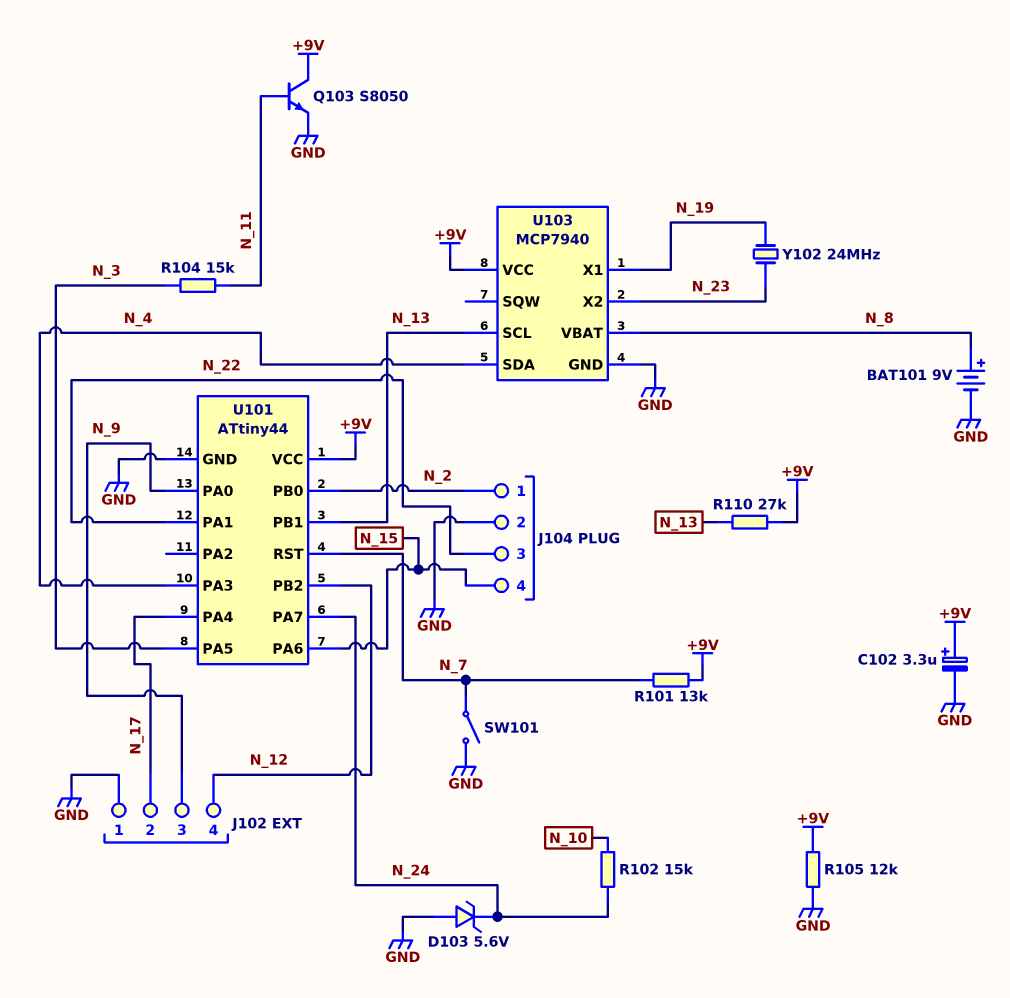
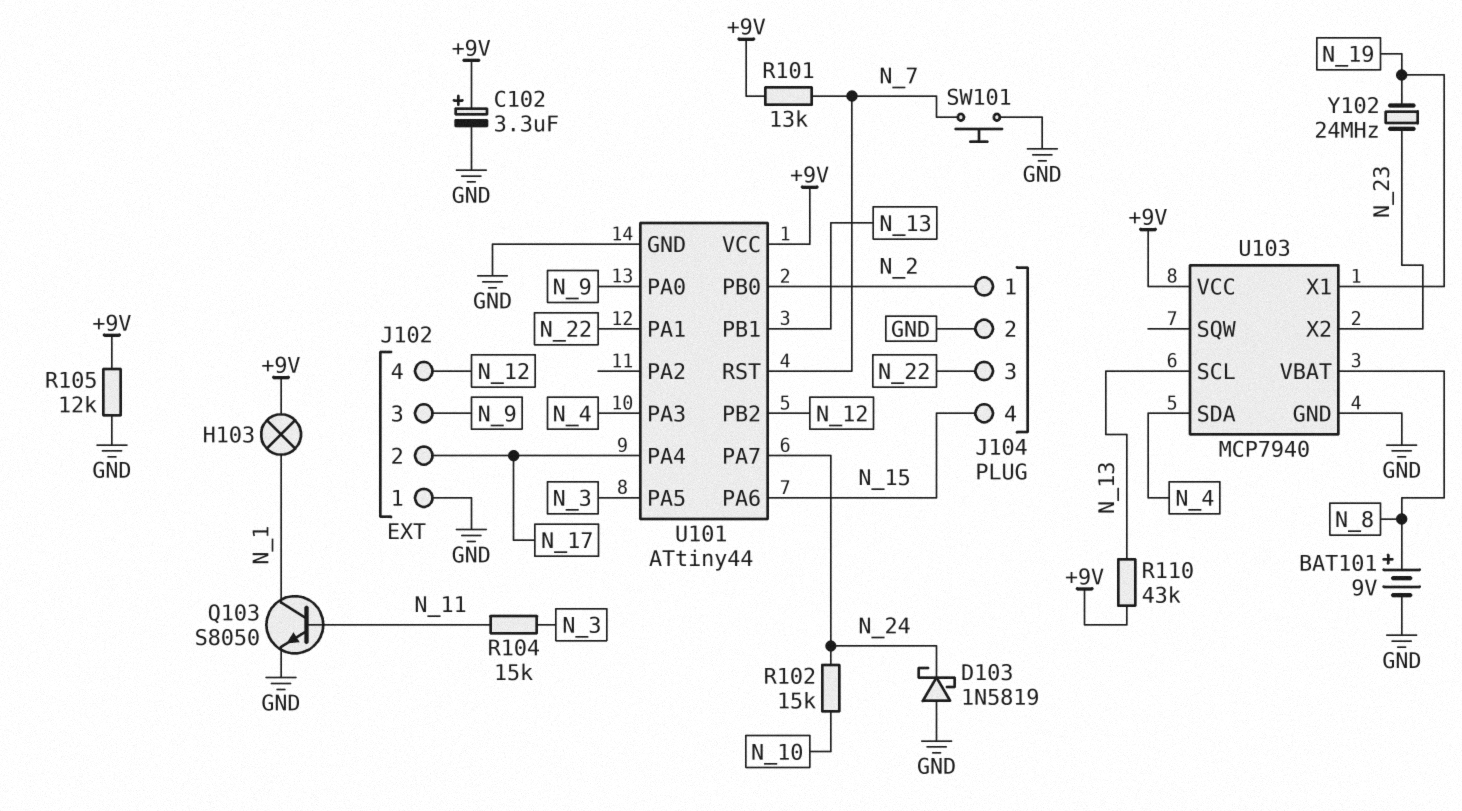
D103: zener 5.6V (A GND, K N_24) -> schottky 1N5819 (A GND, K N_24)
H103: none -> lamp (+9V, N_1)
Q103: NPN S8050 (B N_11, C +9V, E GND) -> NPN S8050 (B N_11, C N_1, E GND)
R110: 27k (+9V, N_13) -> 43k (+9V, N_13)
SW101: switch (GND, N_7) -> button (GND, N_7)

